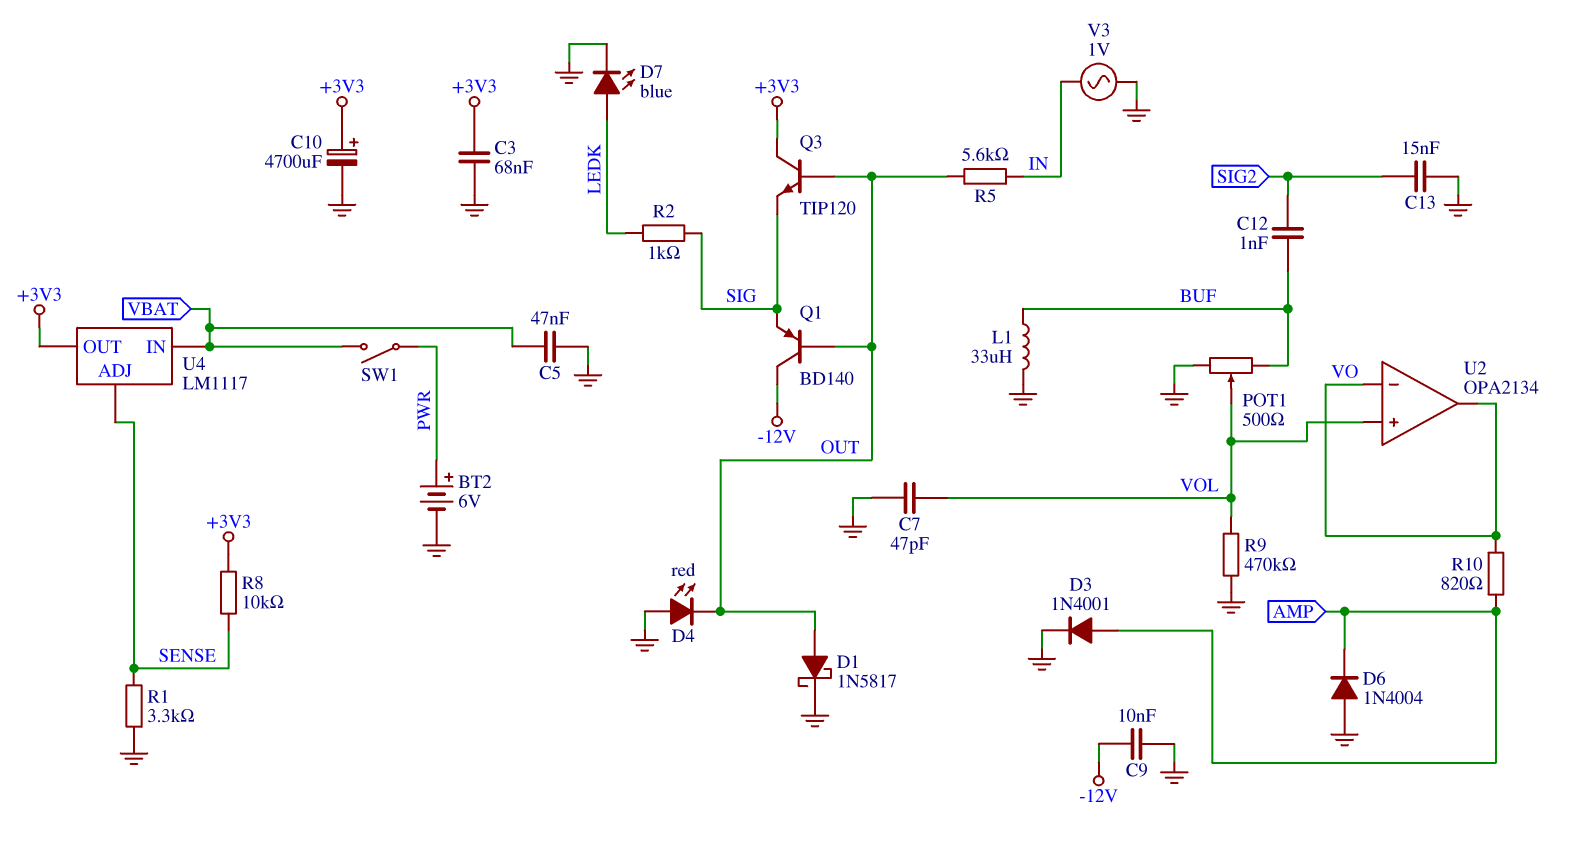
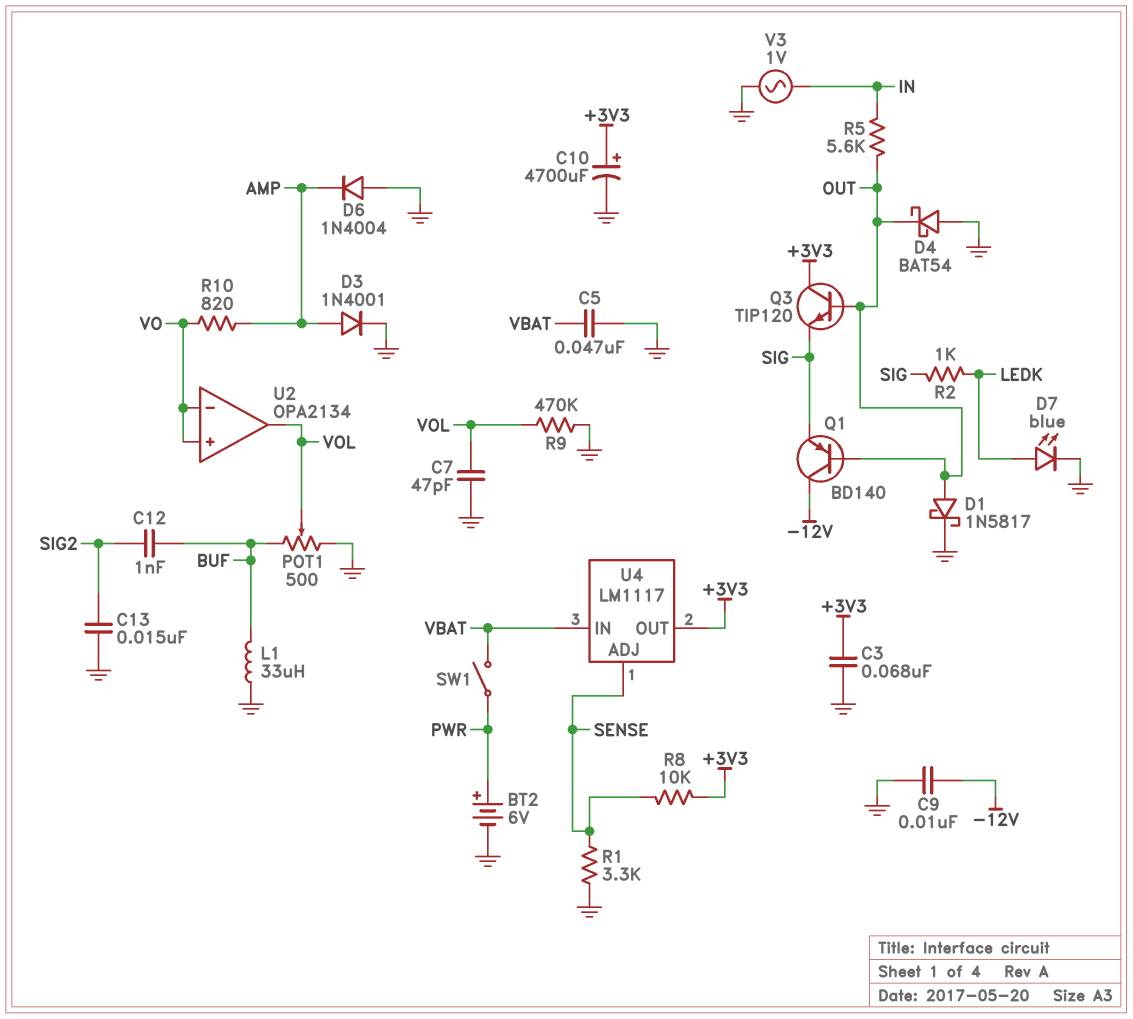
D4: LED red (A GND, K OUT) -> schottky BAT54 (A GND, K OUT)
U2 pin in+: VOL -> VO
U2 pin out: VO -> VOL

